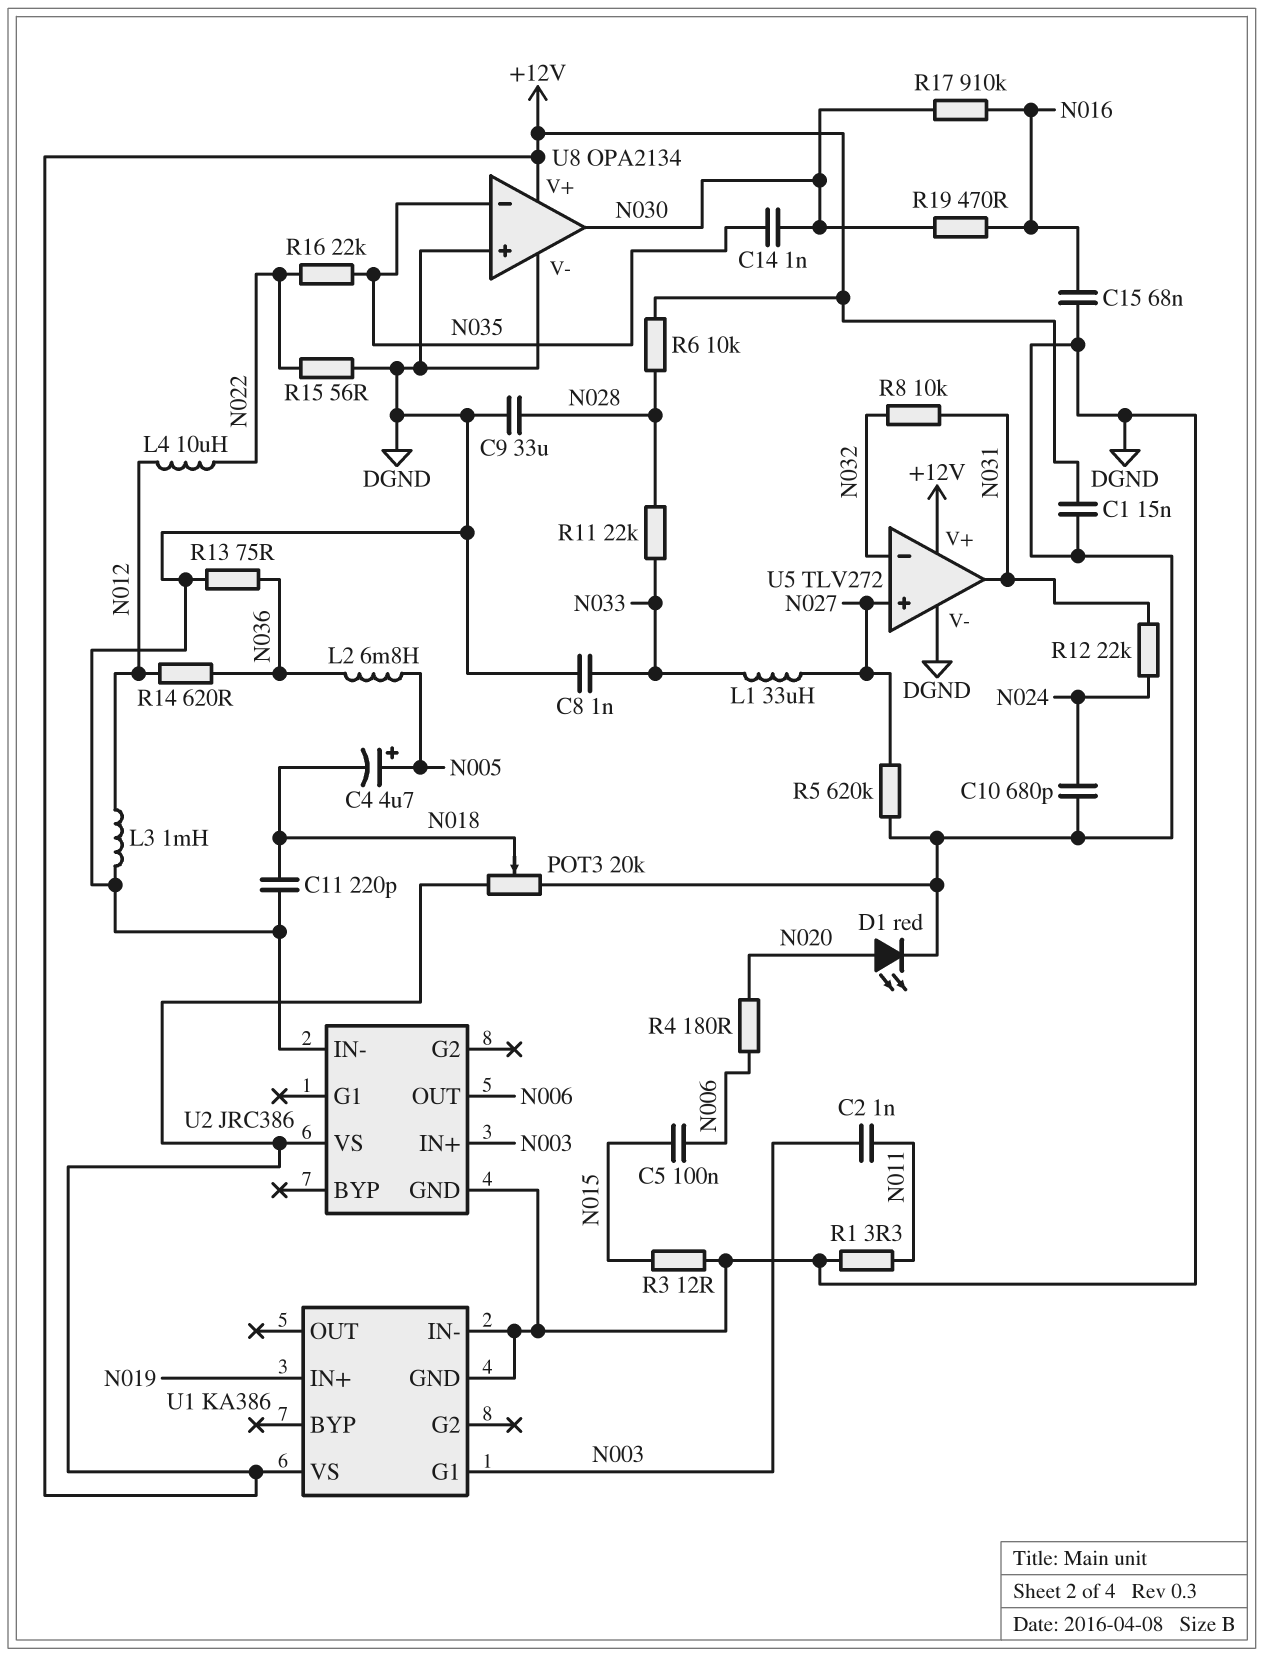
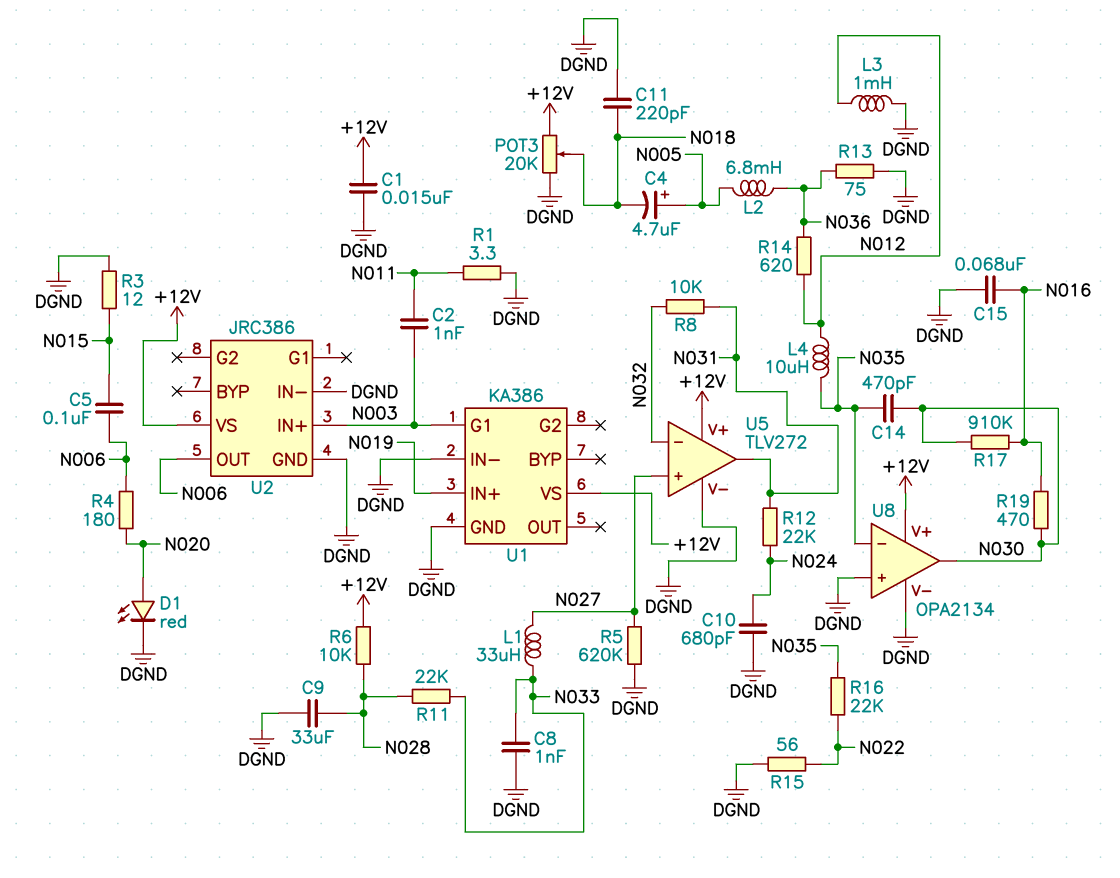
C14: 1nF (N030, N035) -> 470pF (N030, N035)
L4: 10uH (N012, N022) -> 10uH (N012, N035)

